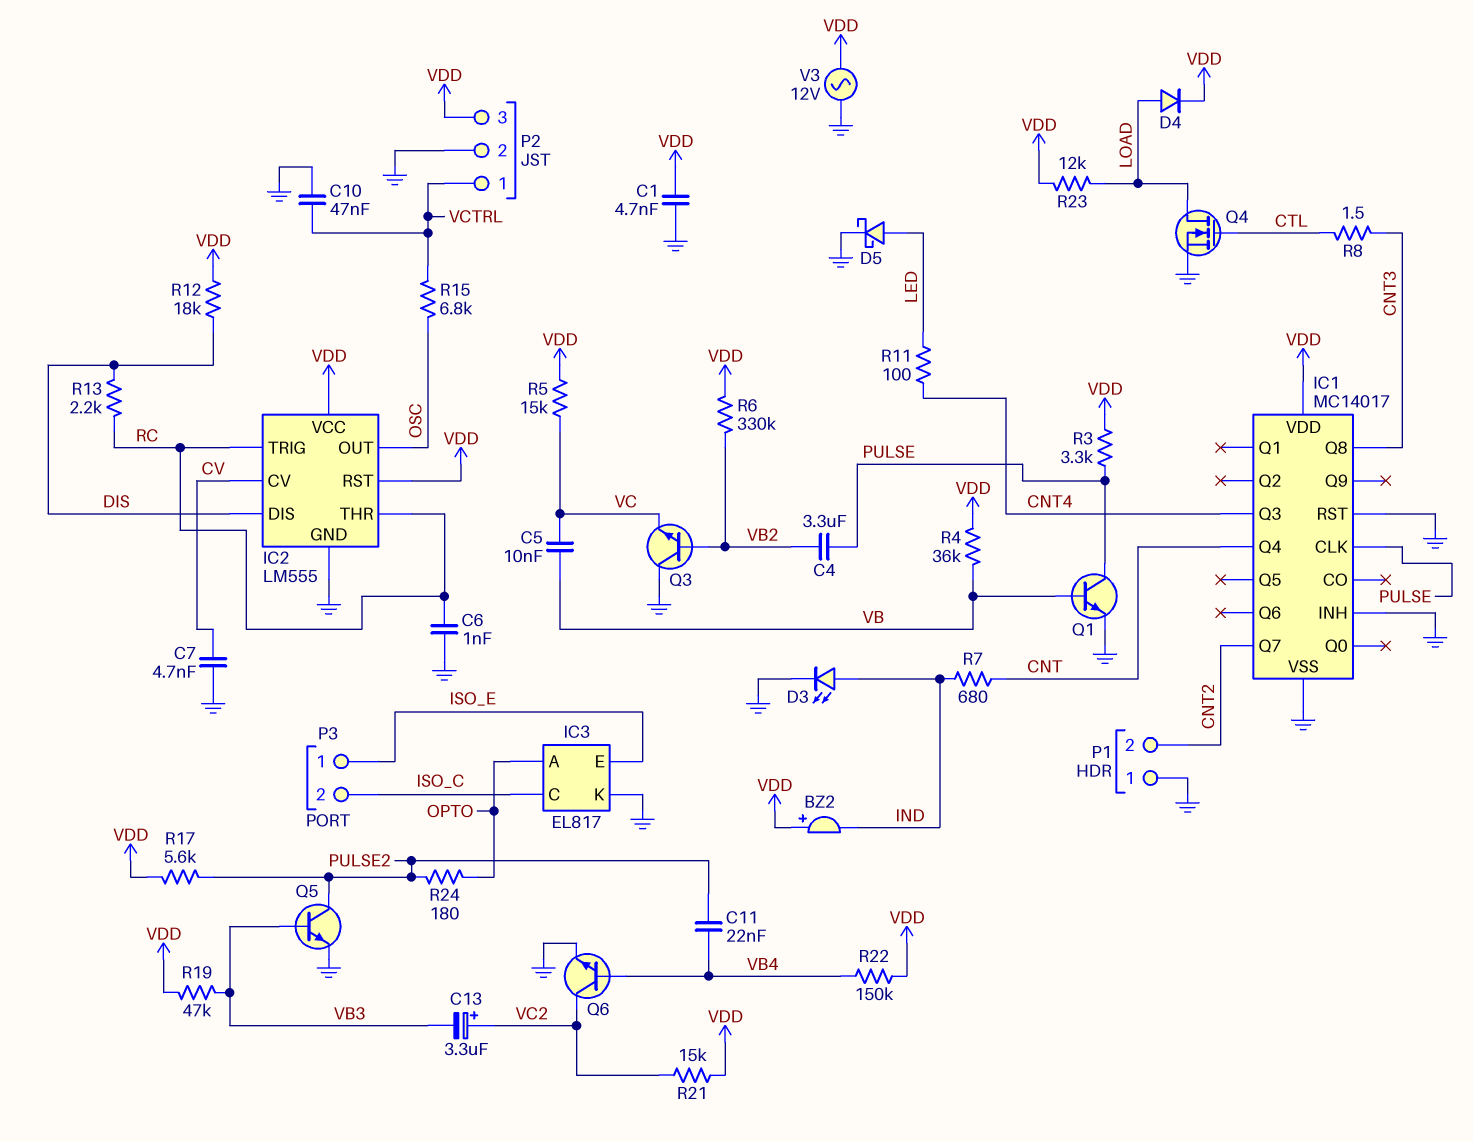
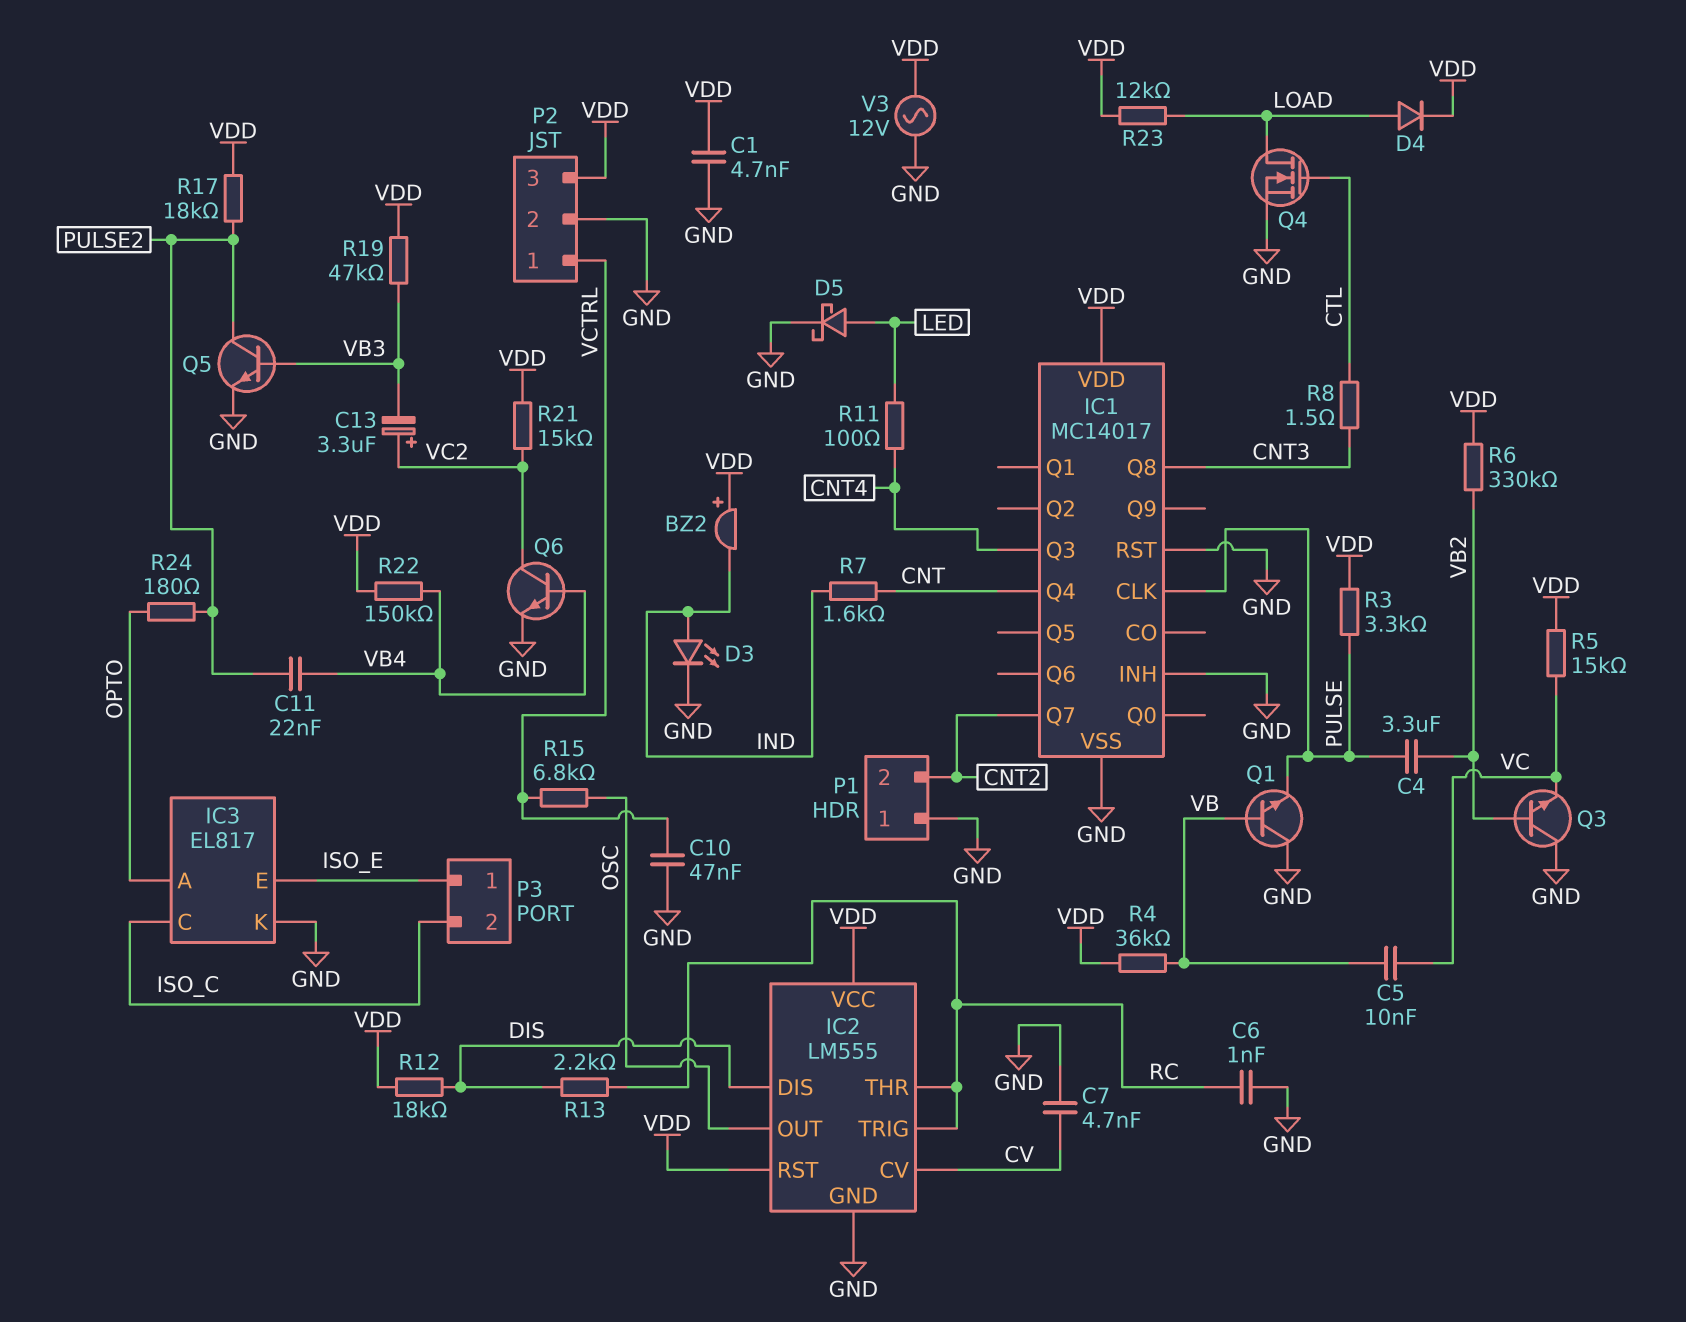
Q1: NPN (B VB, C PULSE, E GND) -> NPN (B VB, C GND, E PULSE)
R7: 680 (CNT, IND) -> 1.6k (CNT, IND)
R17: 5.6k (PULSE2, VDD) -> 18k (PULSE2, VDD)

